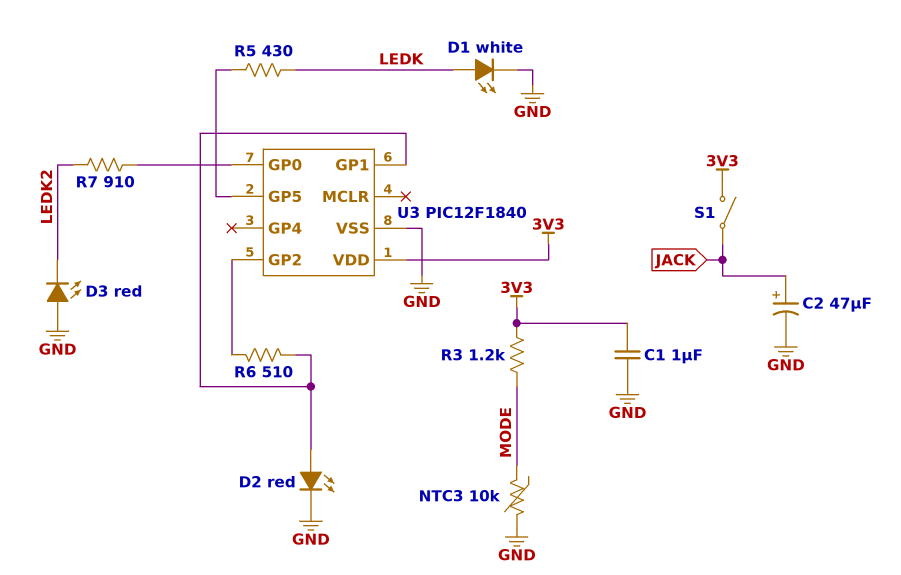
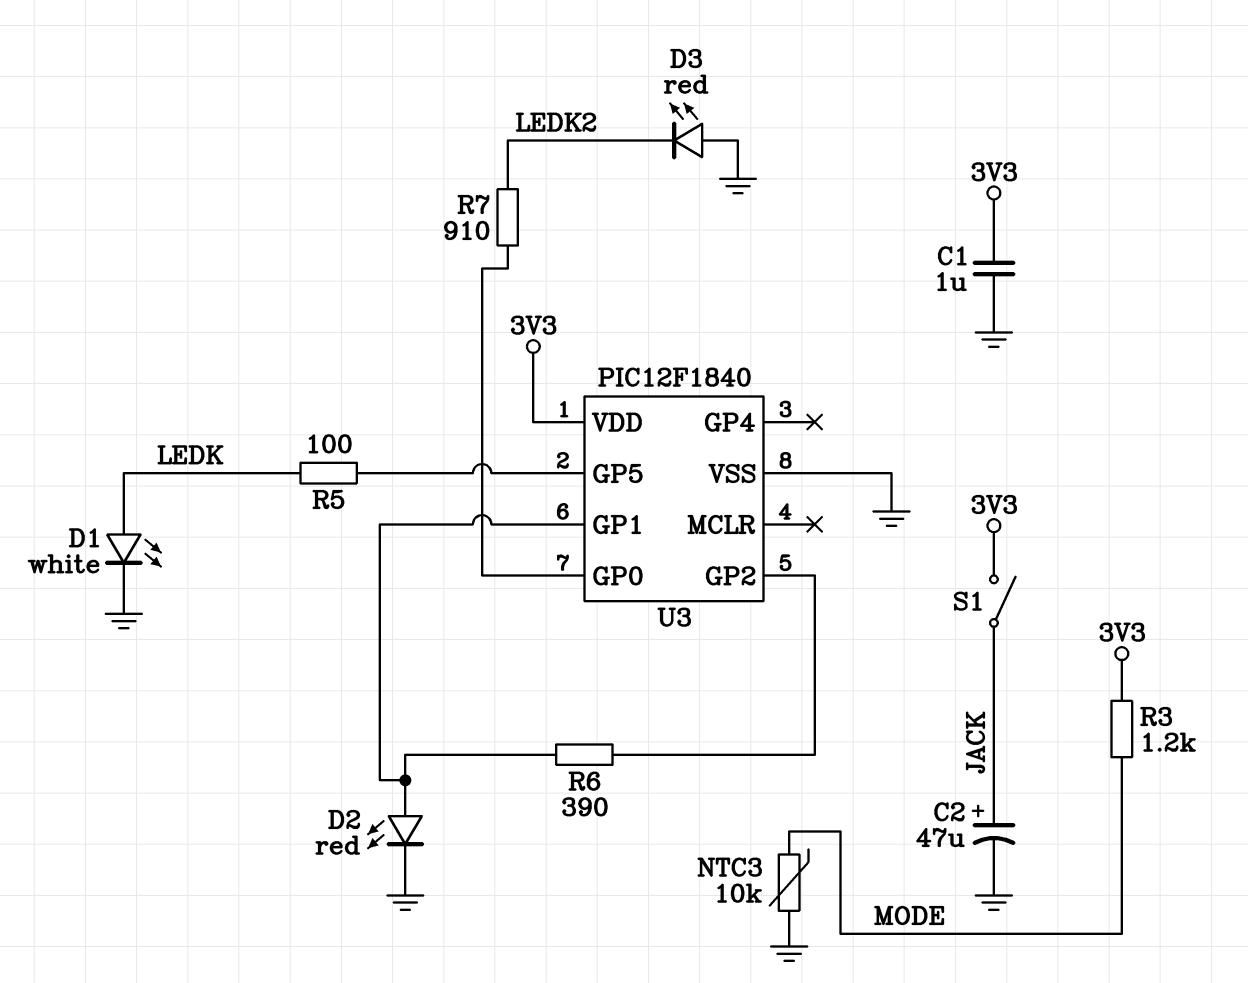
R5: 430 (LEDK, U3/GP5) -> 100 (LEDK, U3/GP5)
R6: 510 (U3/GP1, U3/GP2) -> 390 (U3/GP1, U3/GP2)

